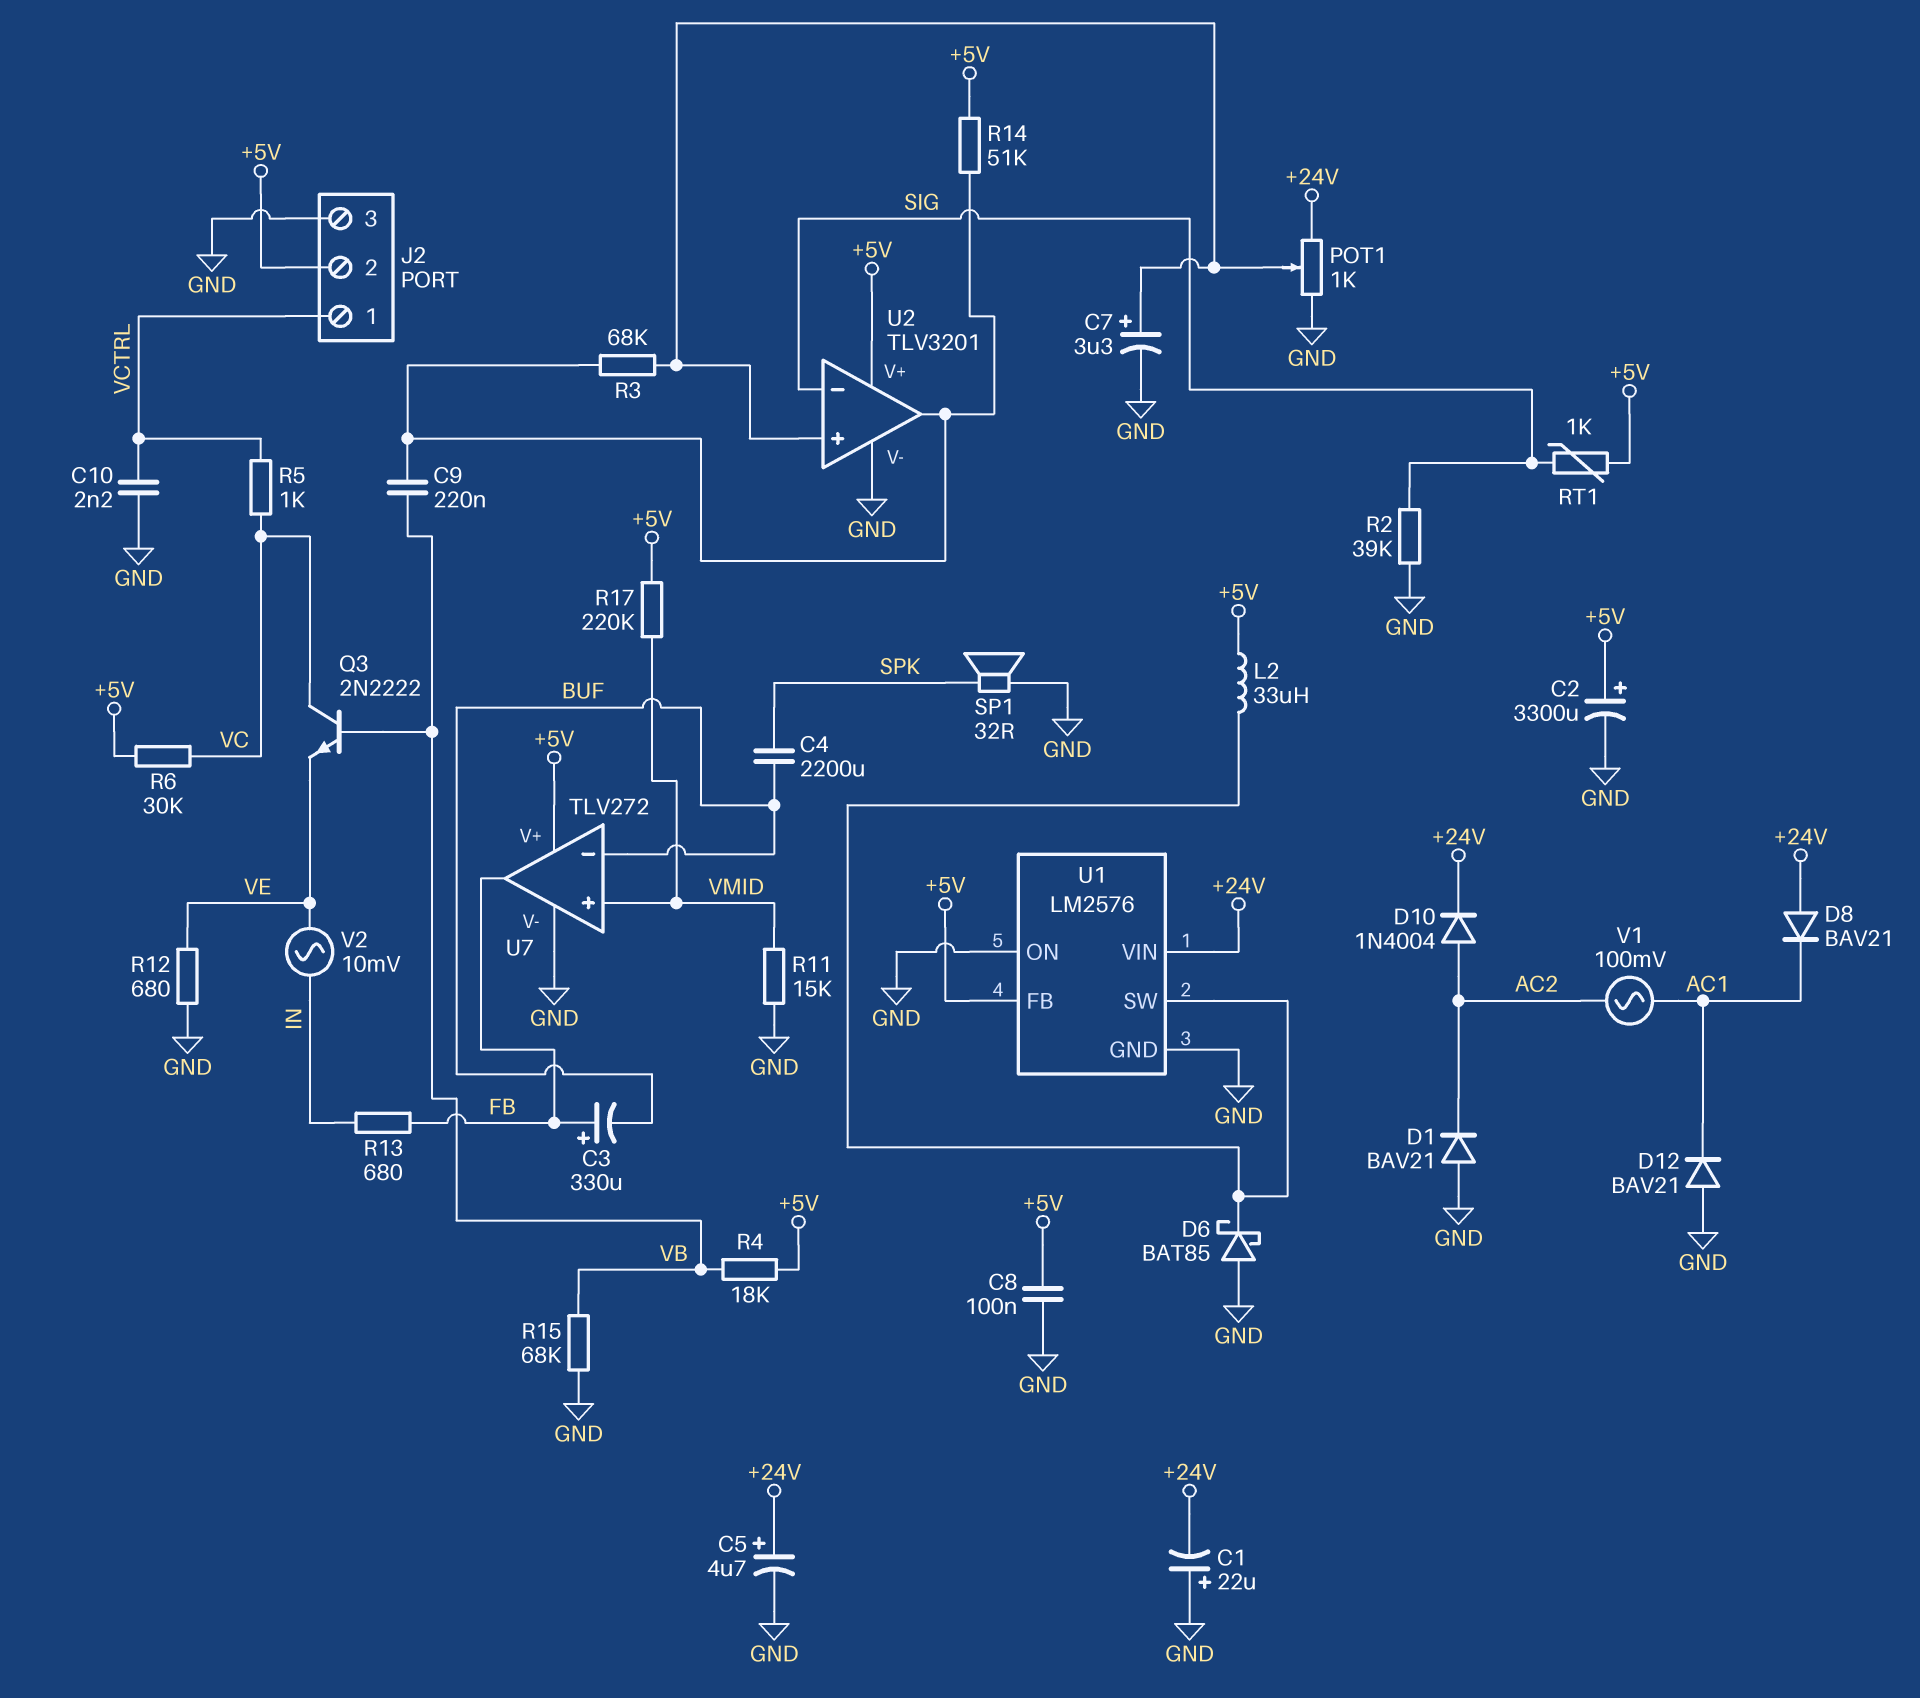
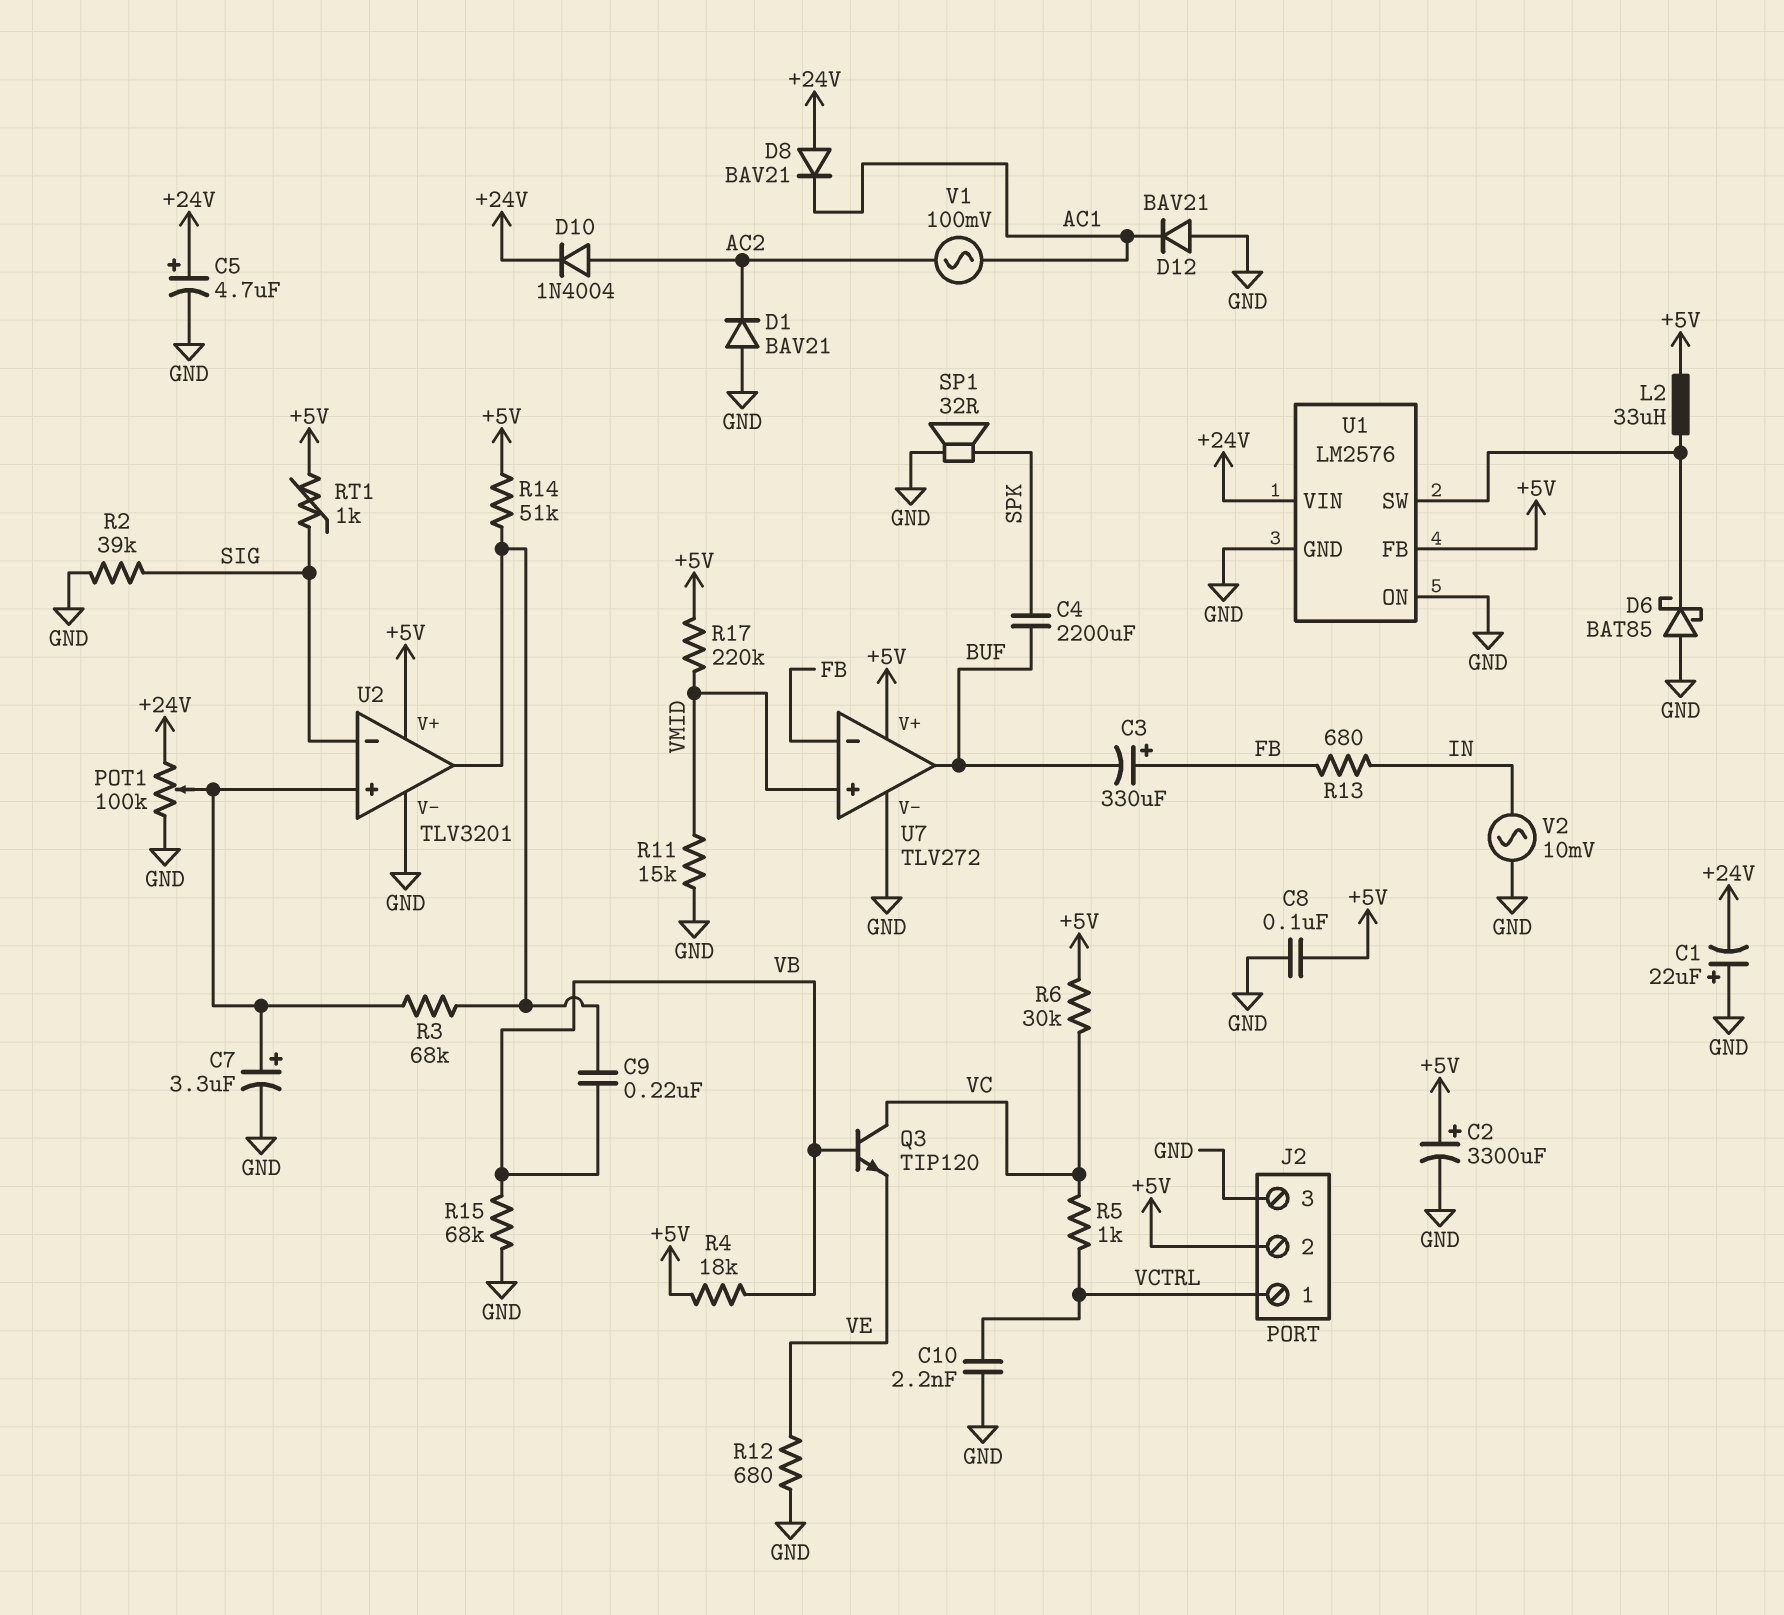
POT1: 1k (+24V, GND, wiper U2/in+) -> 100k (+24V, GND, wiper U2/in+)
Q3: NPN 2N2222 (B VB, C VC, E VE) -> NPN TIP120 (B VB, C VC, E VE)
U7 pin in-: BUF -> FB
U7 pin out: FB -> BUF
V2: AC 10mV (IN, VE) -> AC 10mV (GND, IN)

